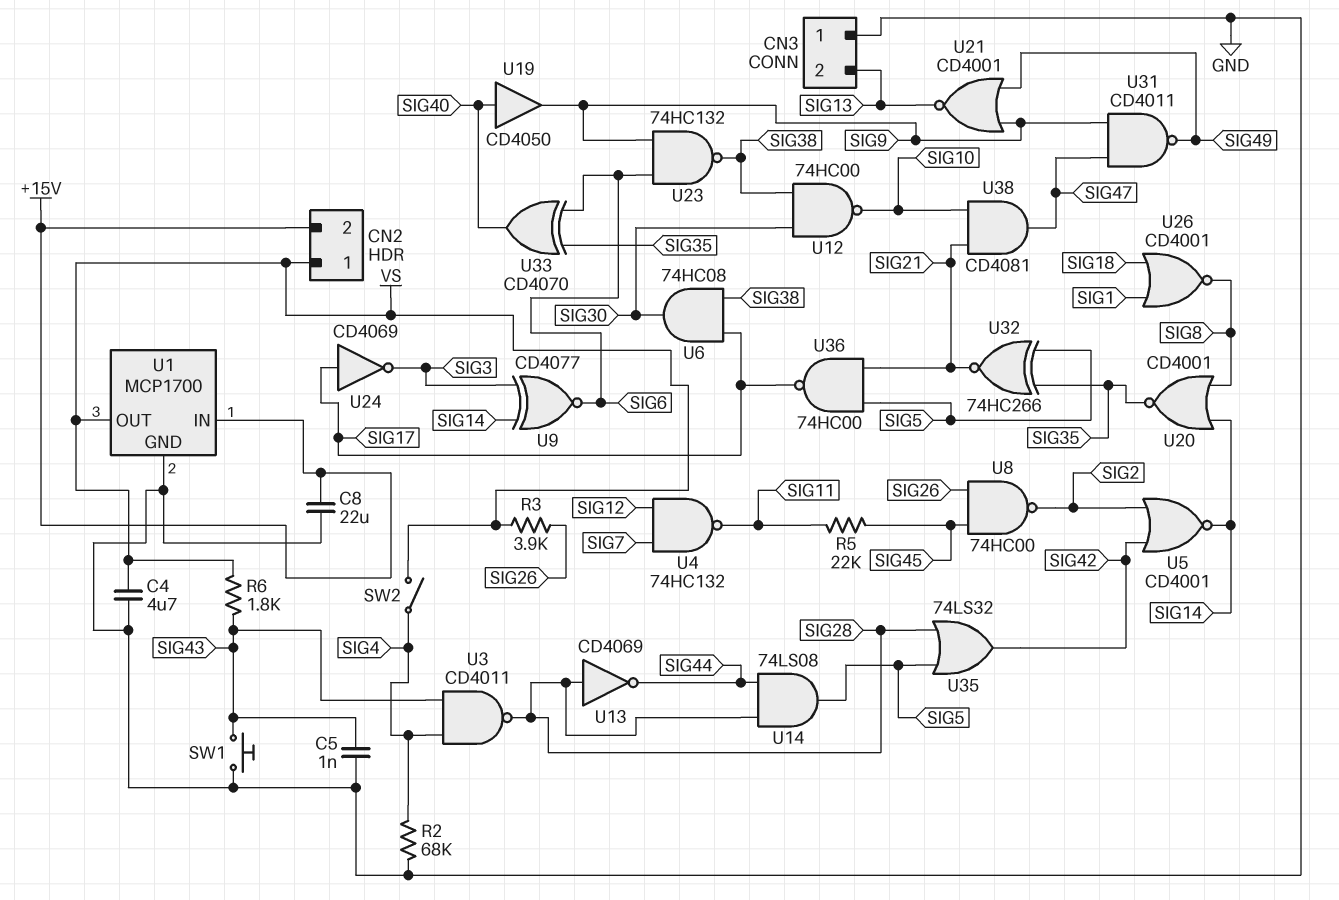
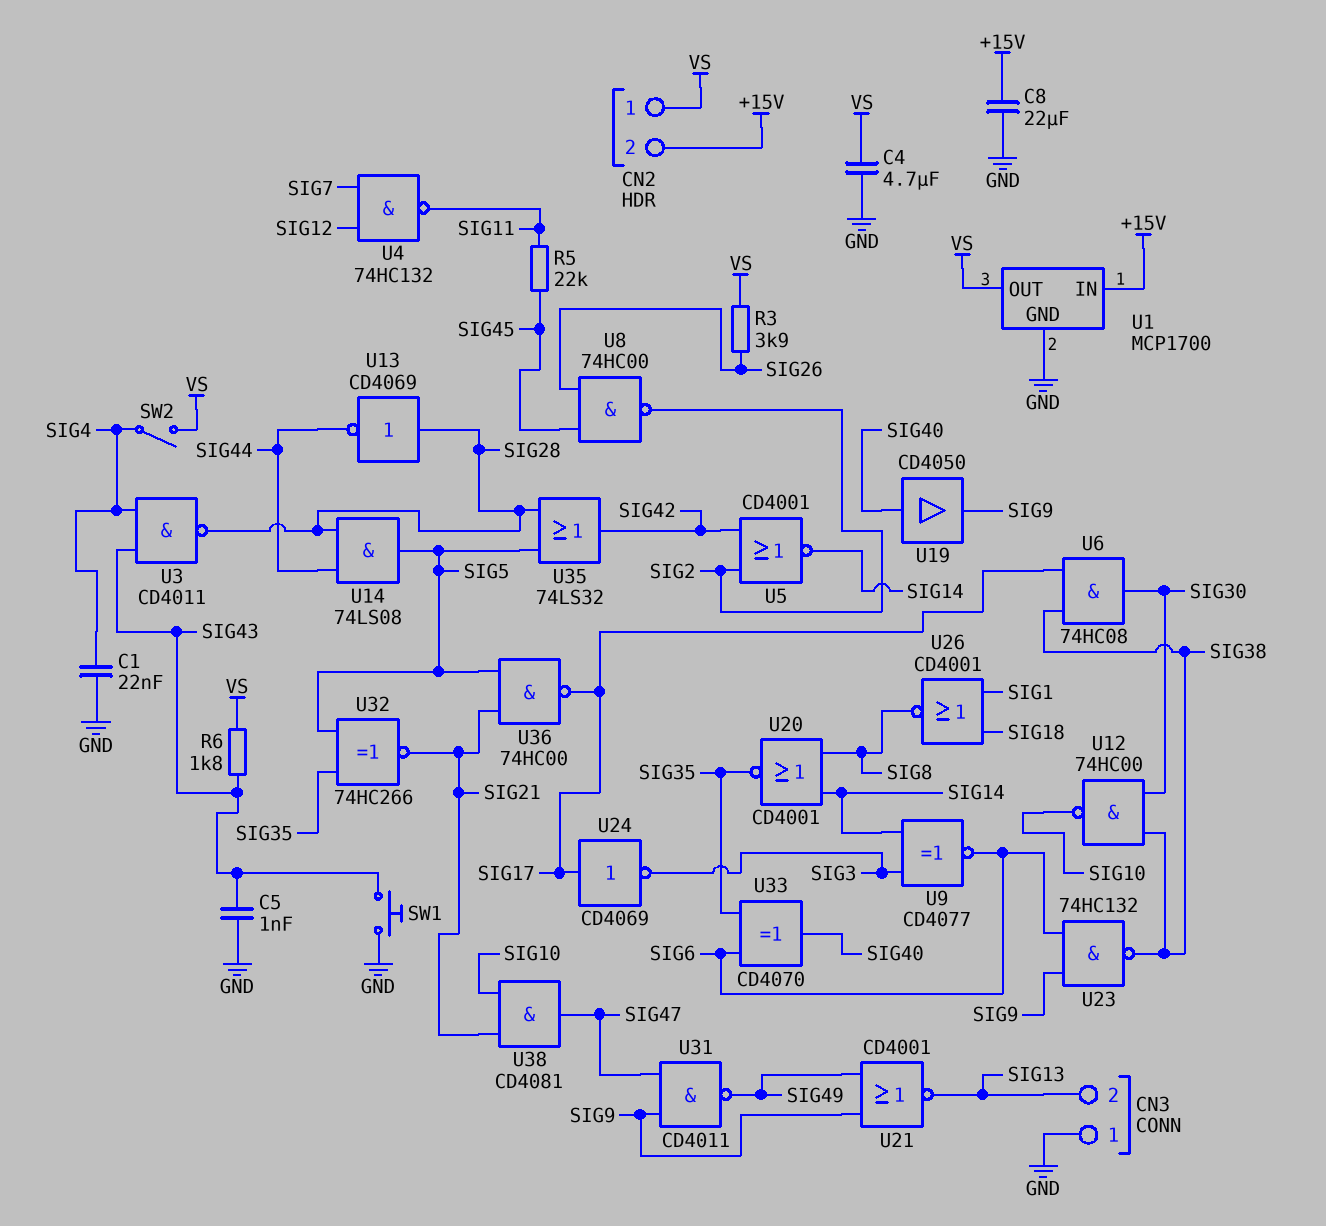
C1: none -> 22nF (GND, SIG4)
R2: 68k (GND, SIG4) -> none

